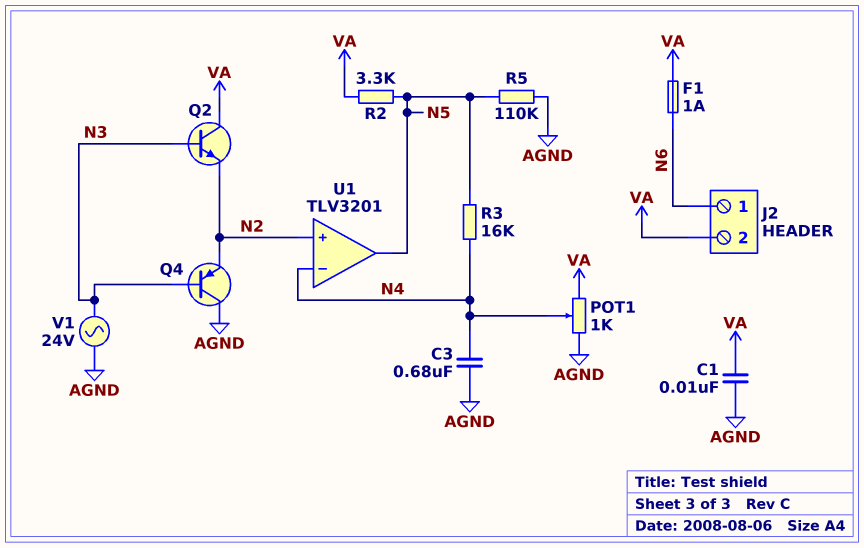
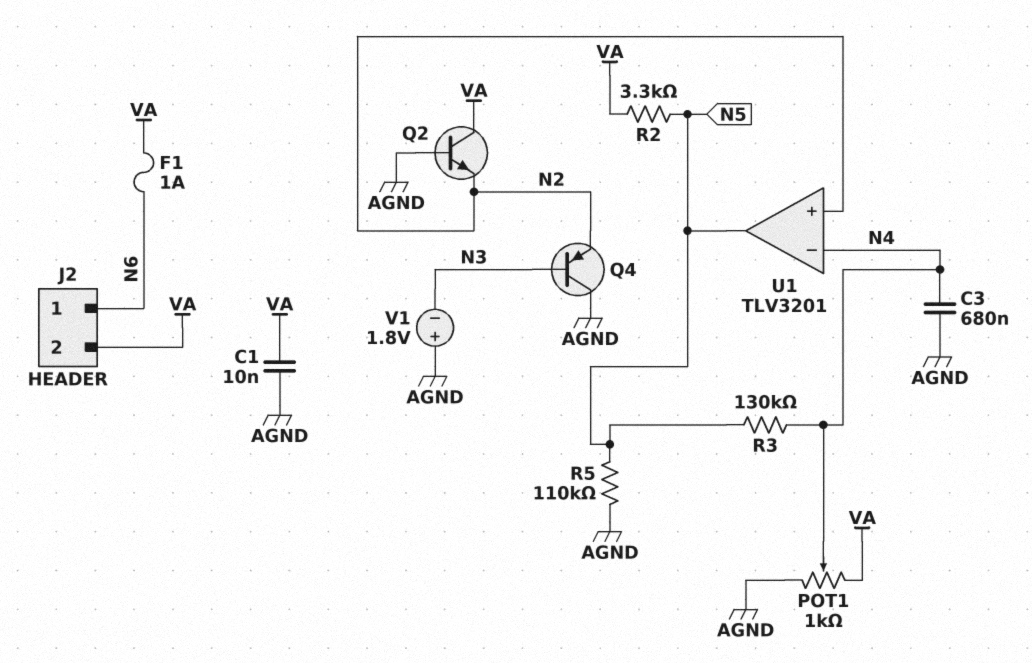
Q2: NPN (B N3, C VA, E N2) -> NPN (B AGND, C VA, E N2)
R3: 16k (N4, N5) -> 130k (N4, N5)
V1: AC 24V (AGND, N3) -> 1.8V (plus AGND, minus N3)

